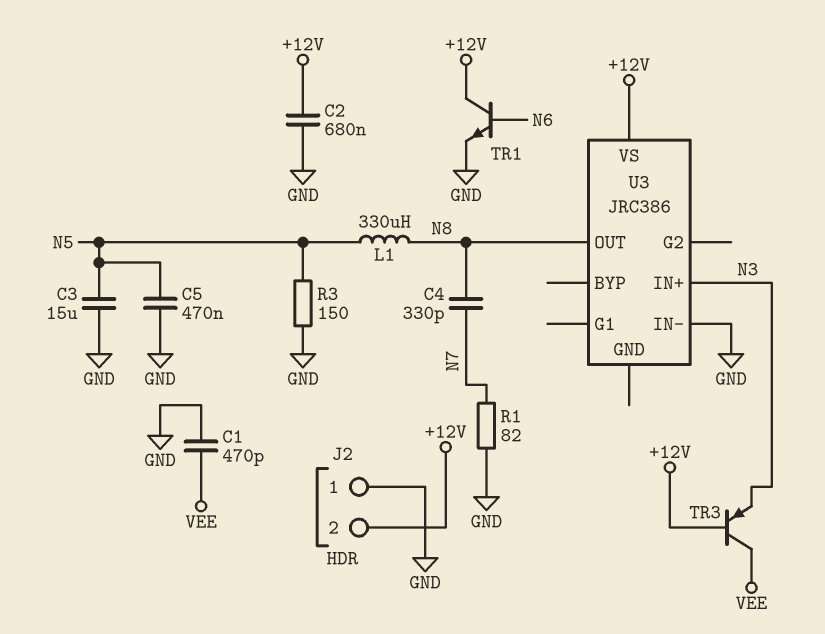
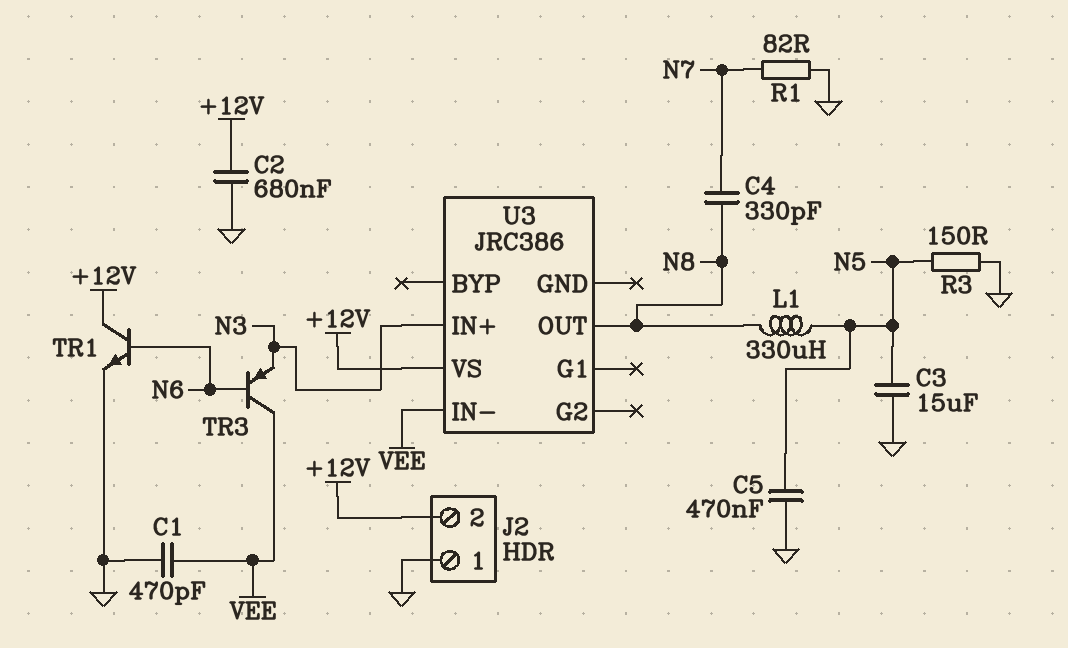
TR3: PNP (B +12V, C VEE, E N3) -> PNP (B N6, C VEE, E N3)
U3 pin IN-: GND -> VEE

